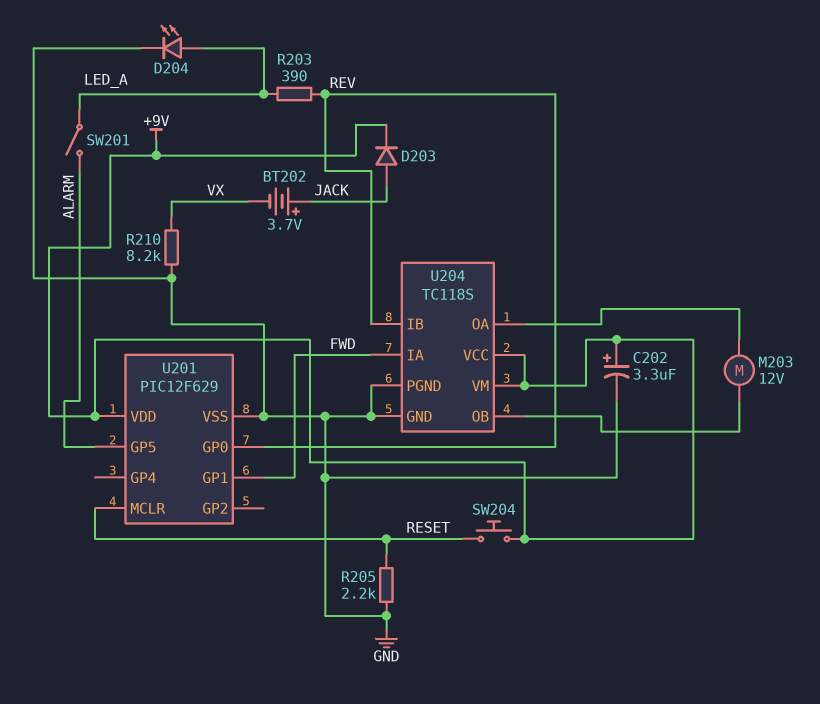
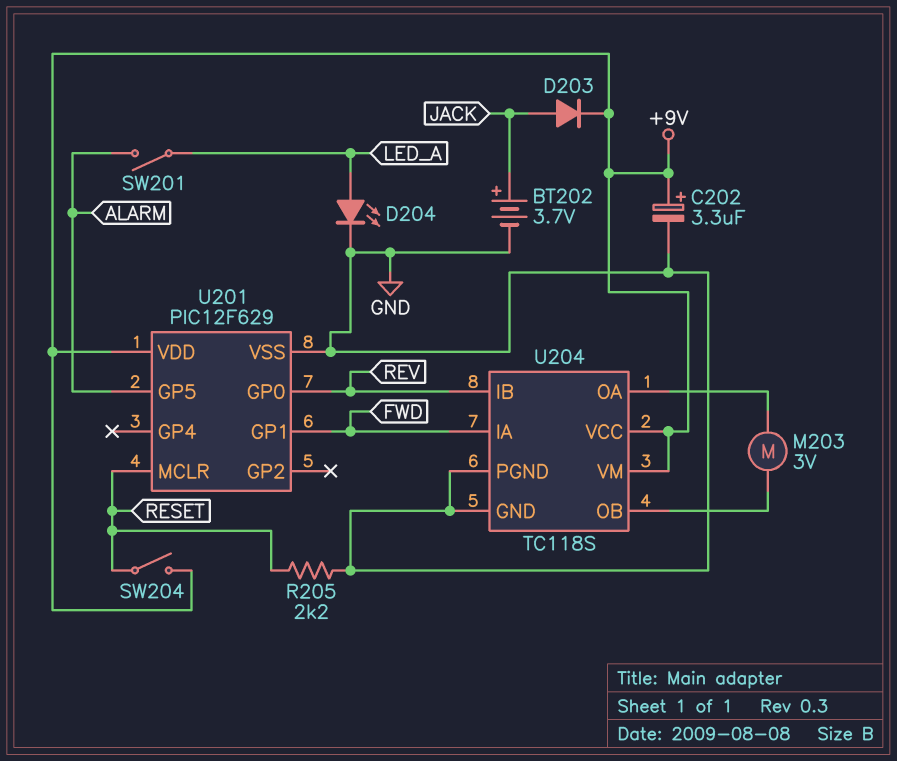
BT202: 3.7V (plus JACK, minus VX) -> 3.7V (plus JACK, minus GND)
M203: motor 12V (U204/OA, U204/OB) -> motor 3V (U204/OA, U204/OB)
R203: 390 (LED_A, REV) -> none
R210: 8.2k (GND, VX) -> none
SW204: button (+9V, RESET) -> switch (+9V, RESET)

